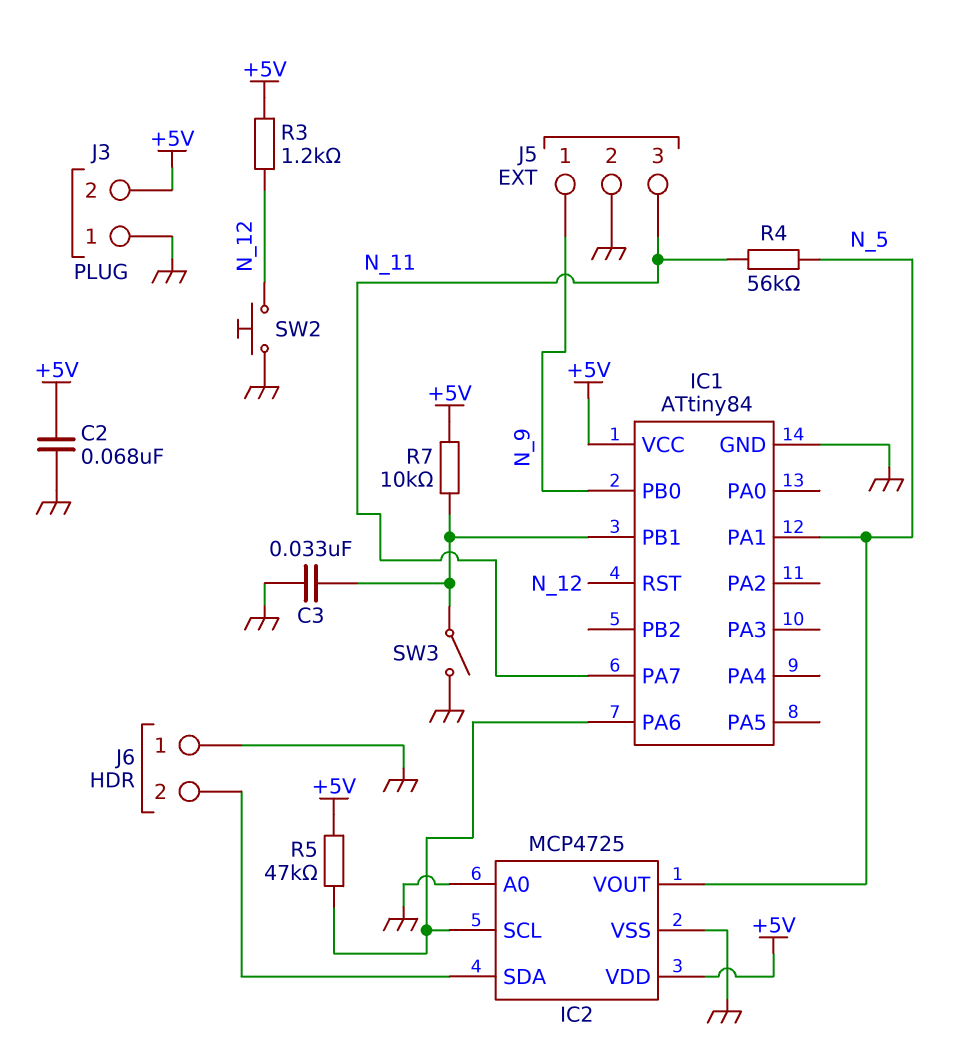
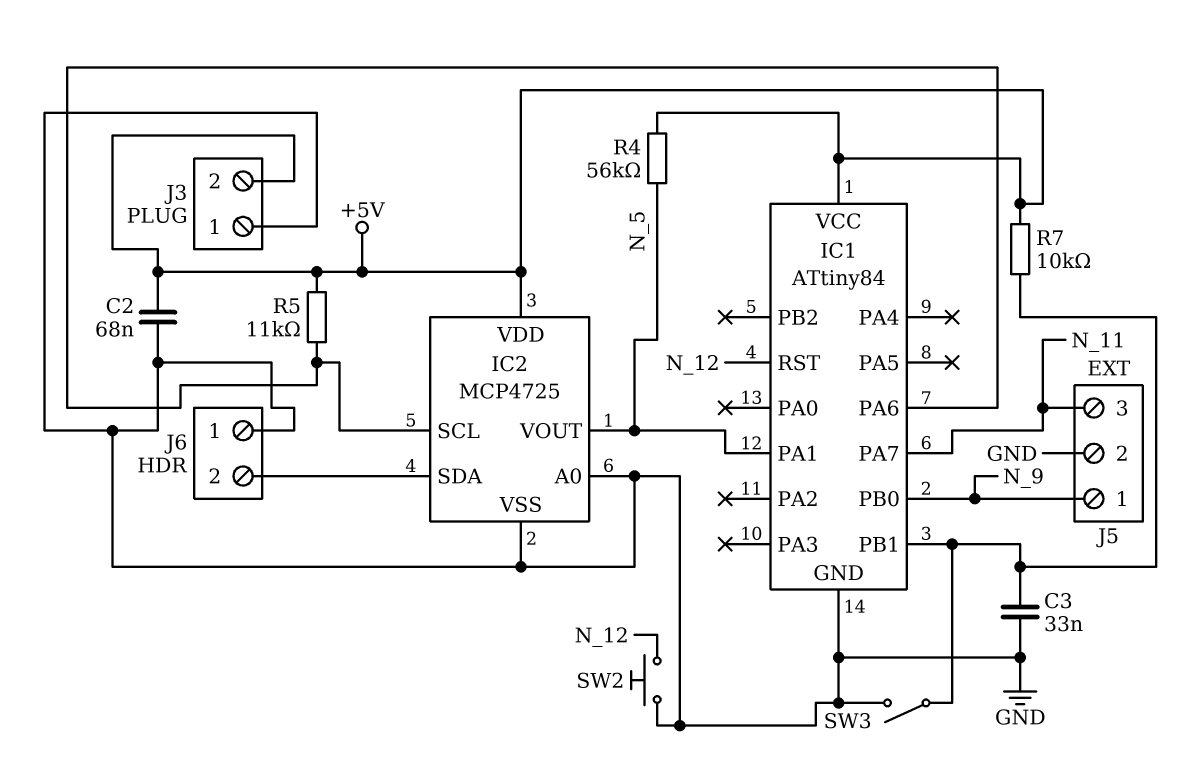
R3: 1.2k (+5V, N_12) -> none
R4: 56k (N_5, N_11) -> 56k (+5V, N_5)
R5: 47k (+5V, IC1/PA6) -> 11k (+5V, IC1/PA6)

